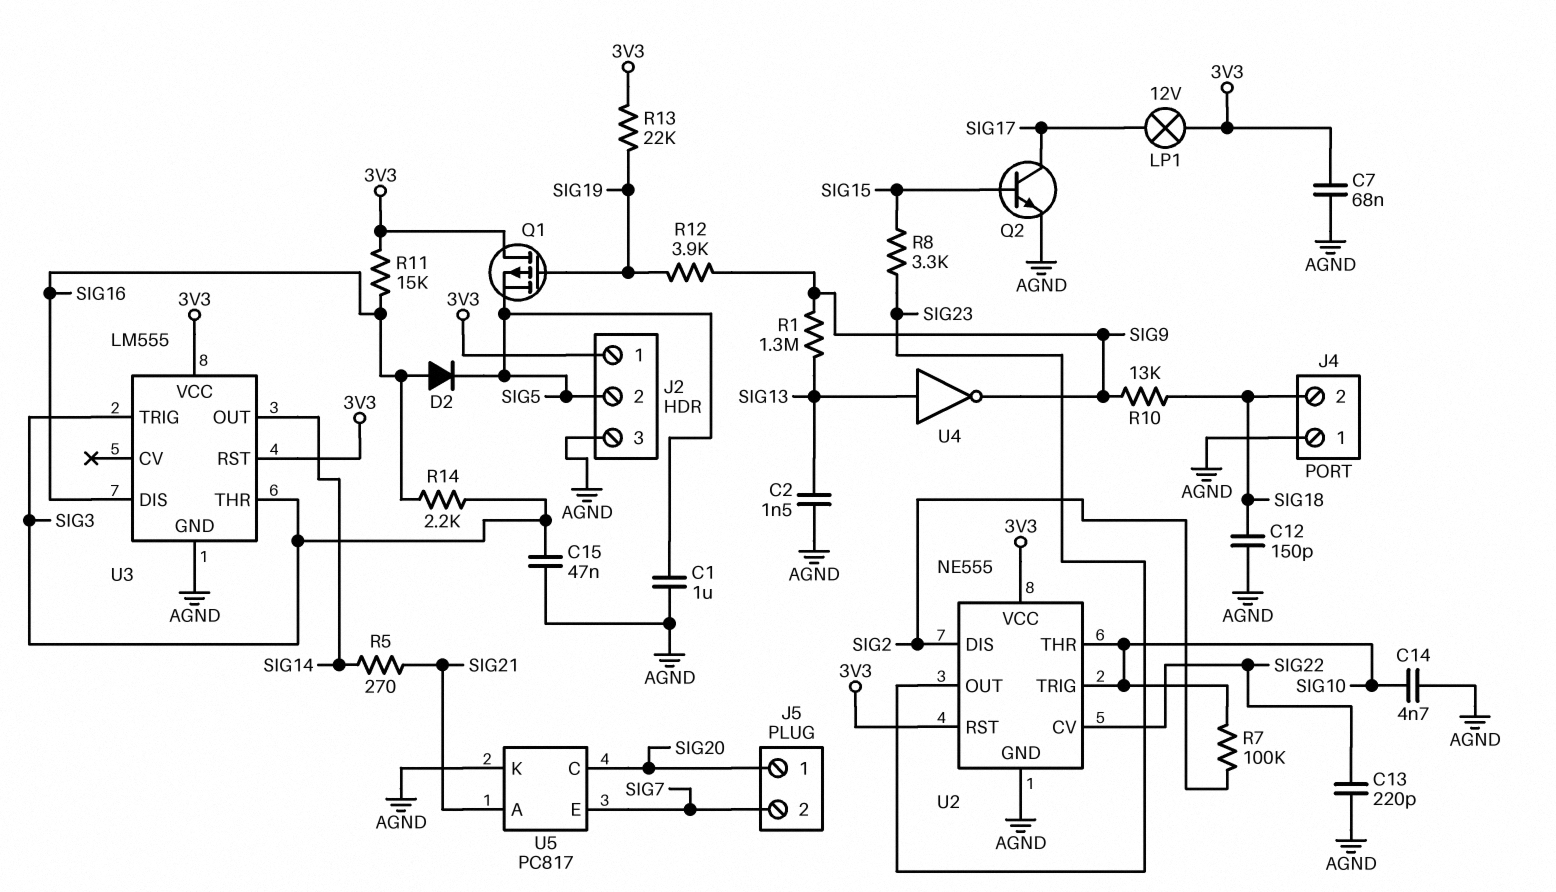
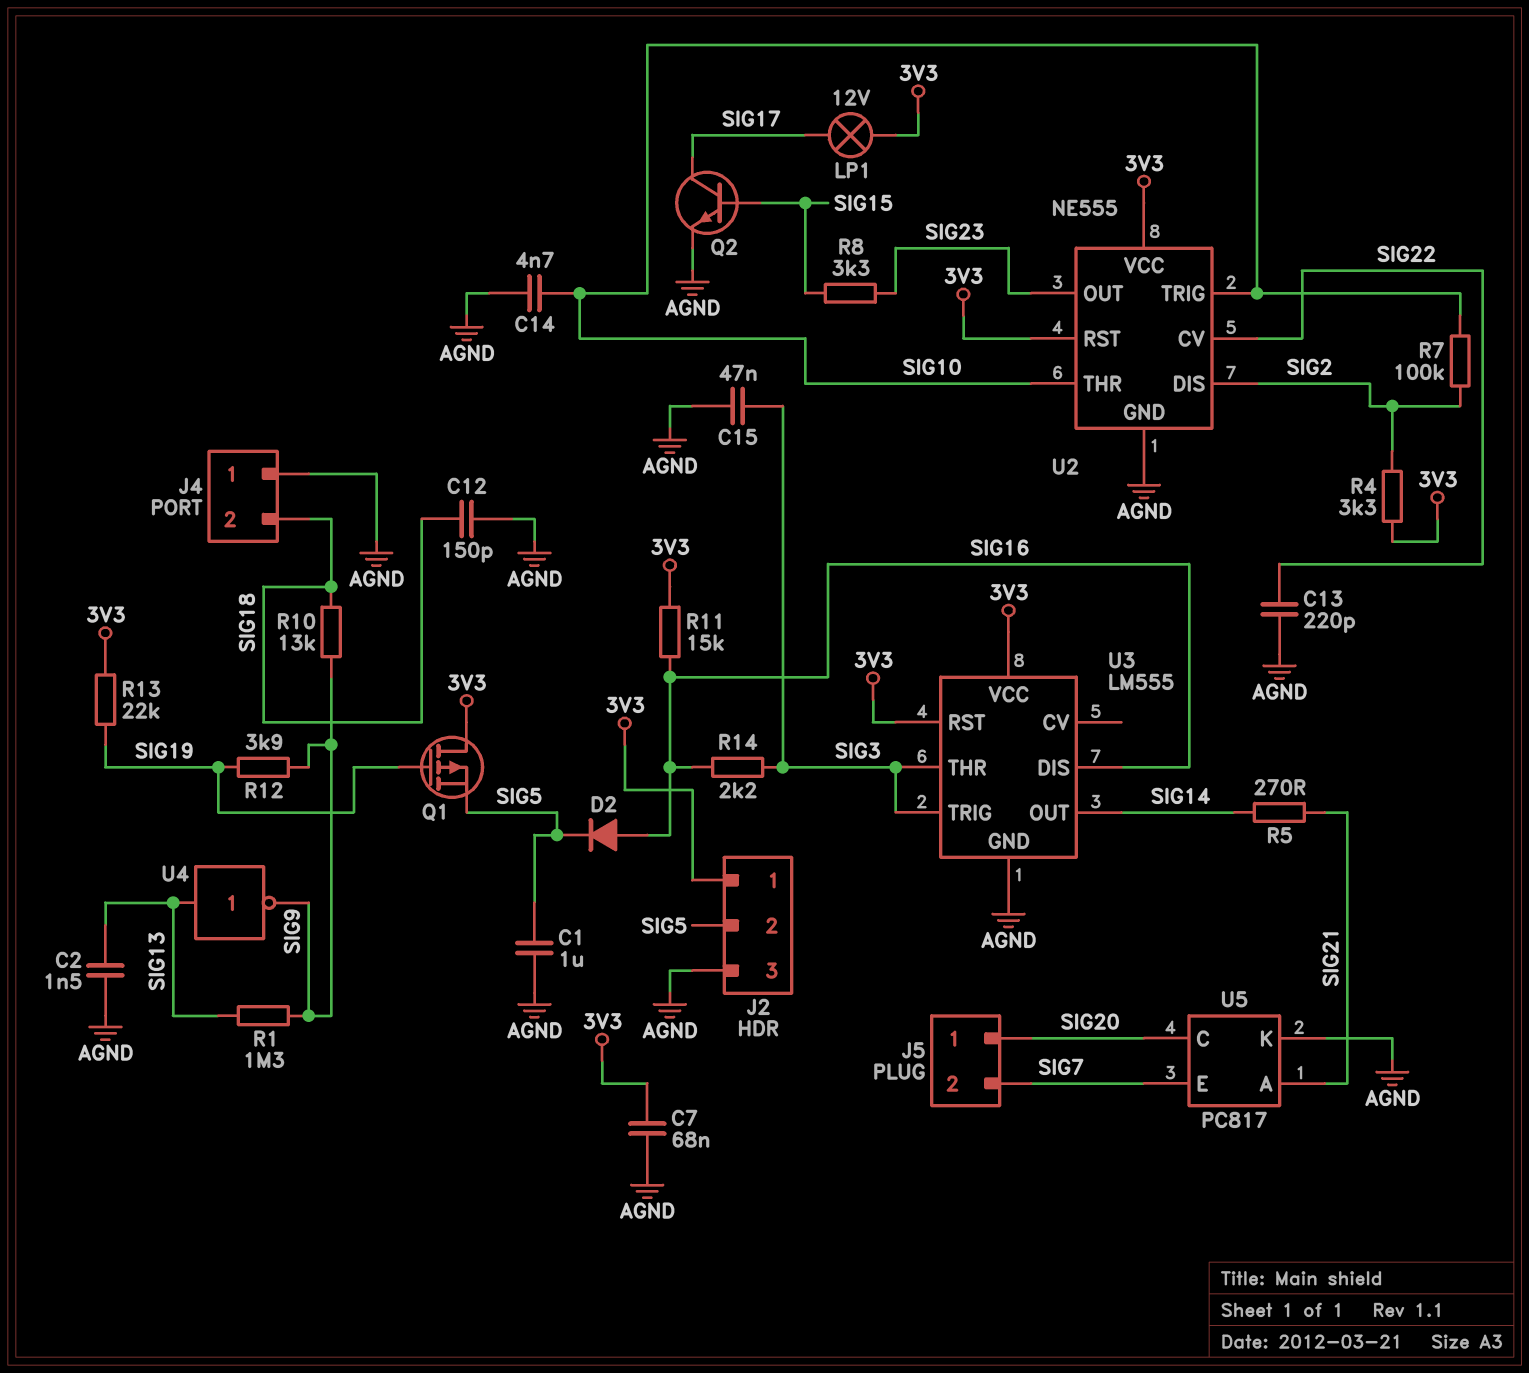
R4: none -> 3.3k (3V3, SIG2)

